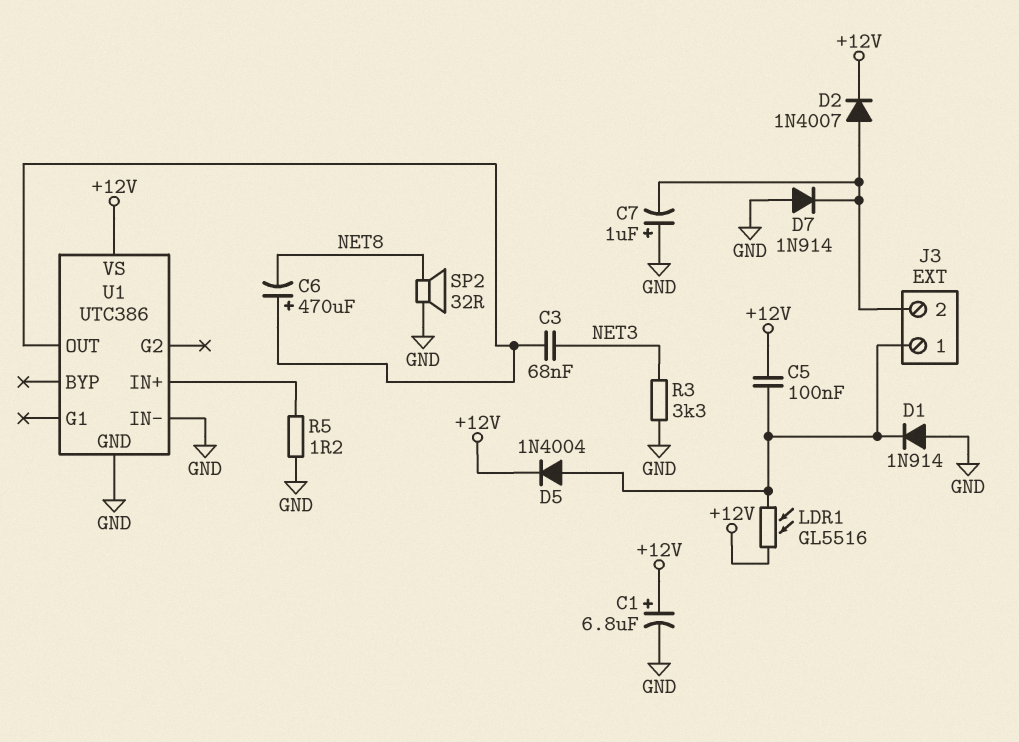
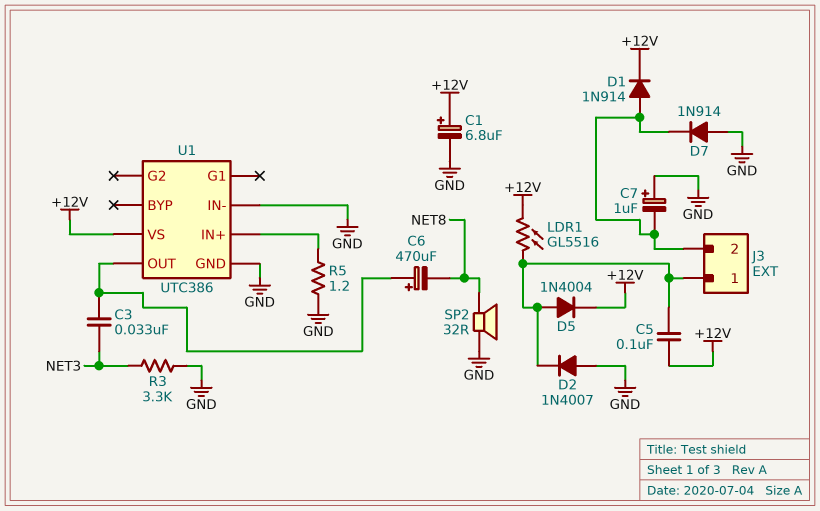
C3: 68nF (NET3, U1/OUT) -> 33nF (NET3, U1/OUT)
D1: diode 1N914 (A GND, K J3/1) -> diode 1N914 (A J3/2, K +12V)
D2: diode 1N4007 (A J3/2, K +12V) -> diode 1N4007 (A GND, K J3/1)

